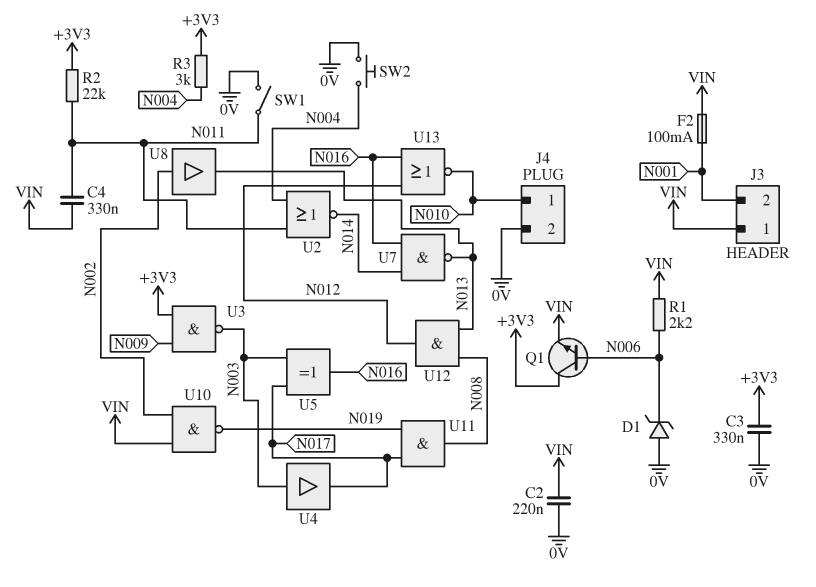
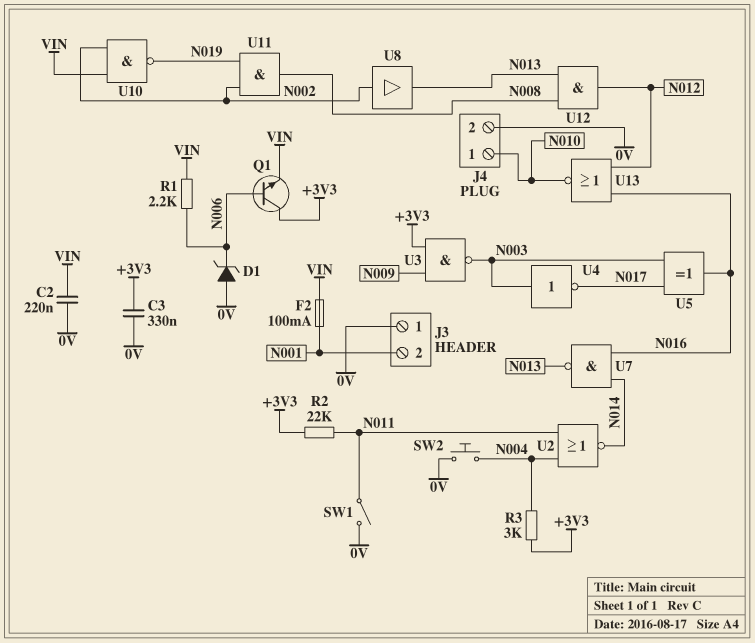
C4: 330nF (N011, VIN) -> none
J3 pin 1: VIN -> 0V
U4: buffer (in N003, out N017) -> NOT (in N003, out N017)
U11: AND (in N017, in N019, out N008) -> AND (in N002, in N019, out N008)

